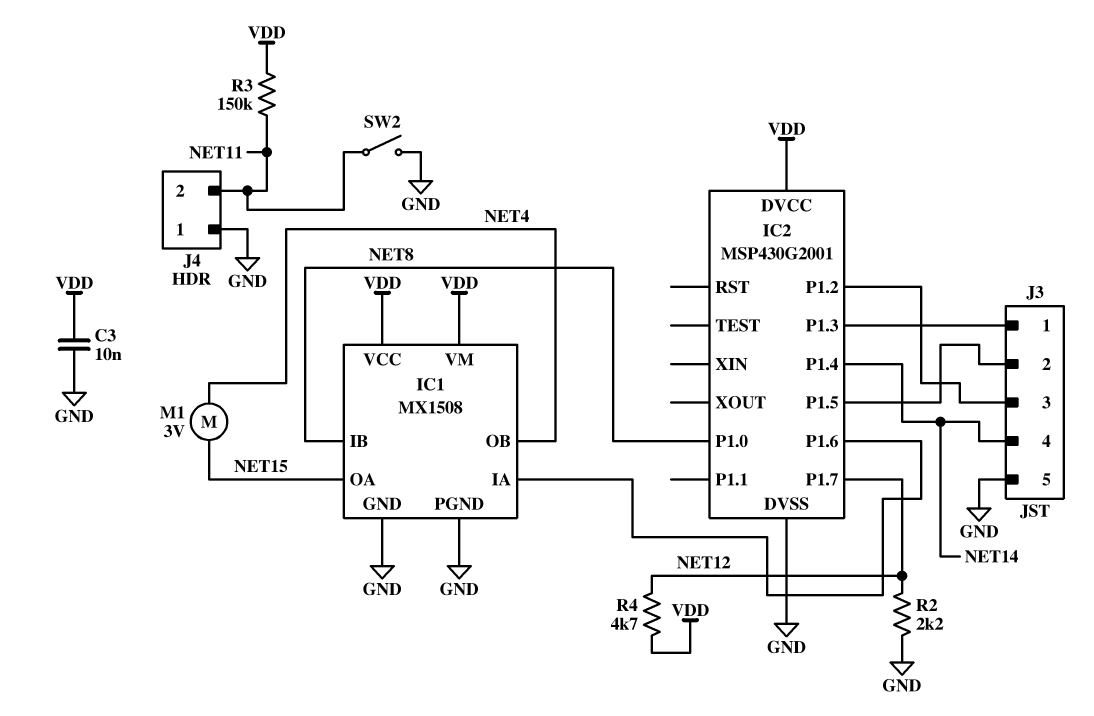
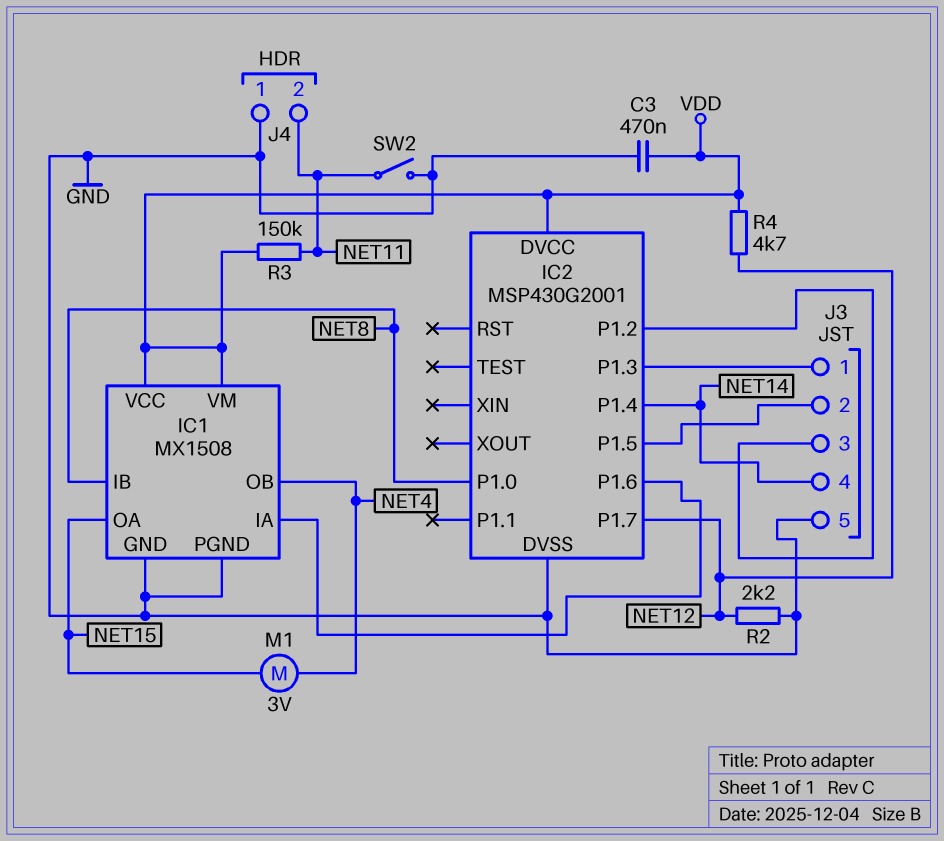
C3: 10nF (GND, VDD) -> 470nF (GND, VDD)

